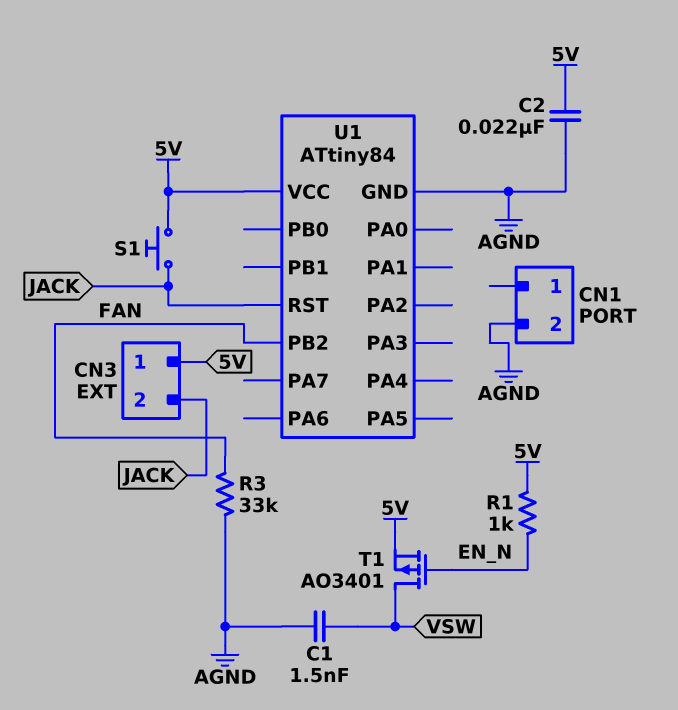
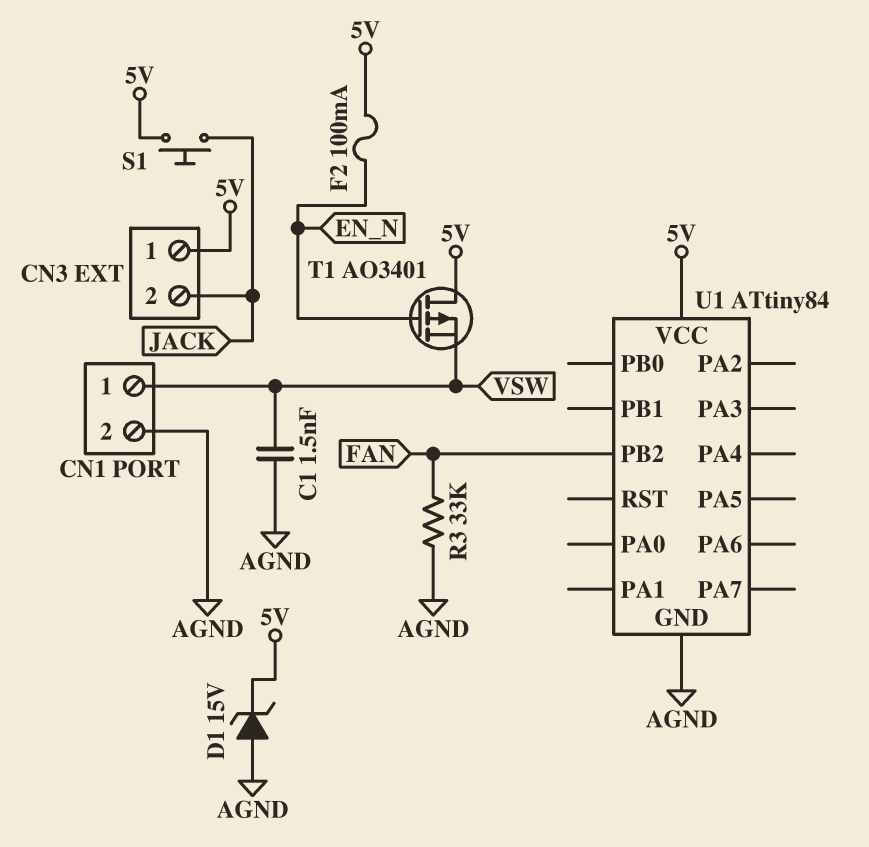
C2: 22nF (5V, AGND) -> none
CN1 pin 1: none -> VSW
D1: none -> zener 15V (A AGND, K 5V)
F2: none -> 100mA (5V, EN_N)
R1: 1k (5V, EN_N) -> none
T1: PMOS AO3401 (G EN_N, D VSW, S 5V) -> PMOS AO3401 (G EN_N, D 5V, S VSW)
U1 pin RST: JACK -> none

